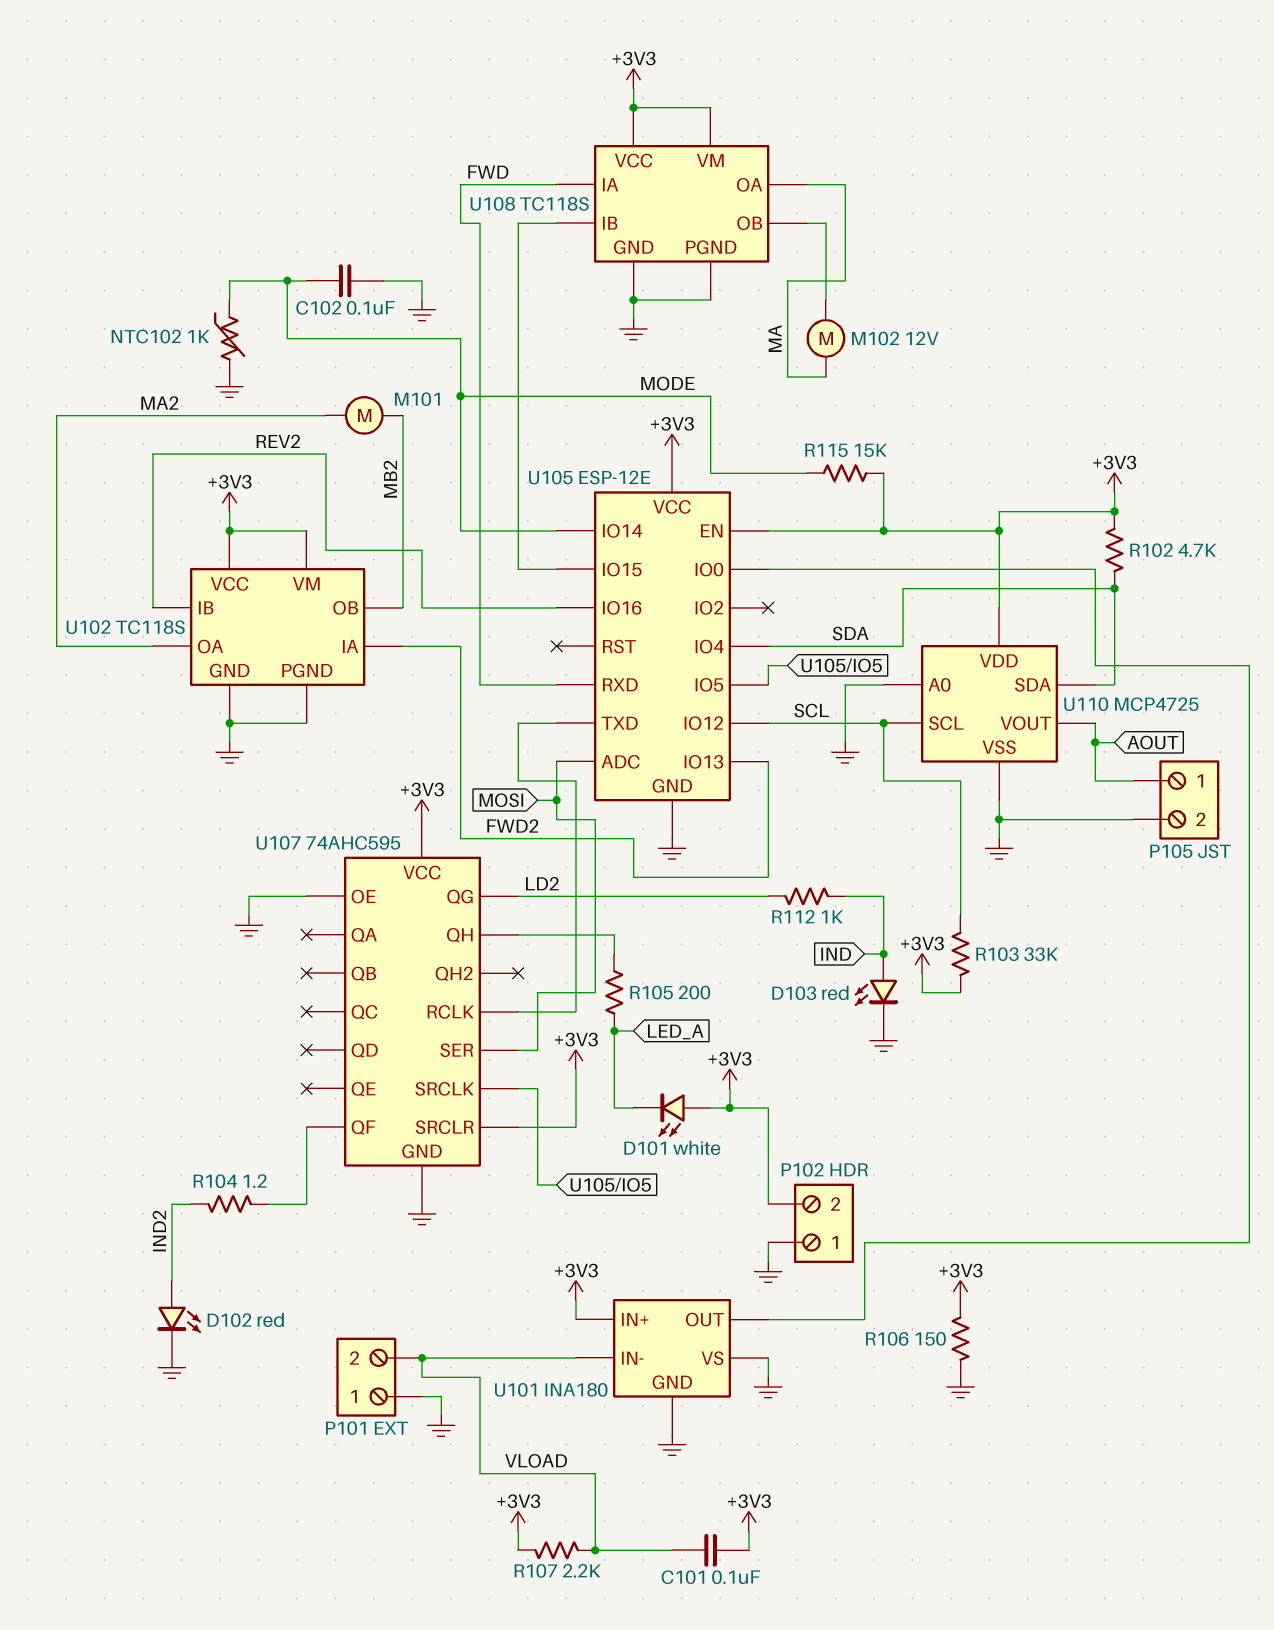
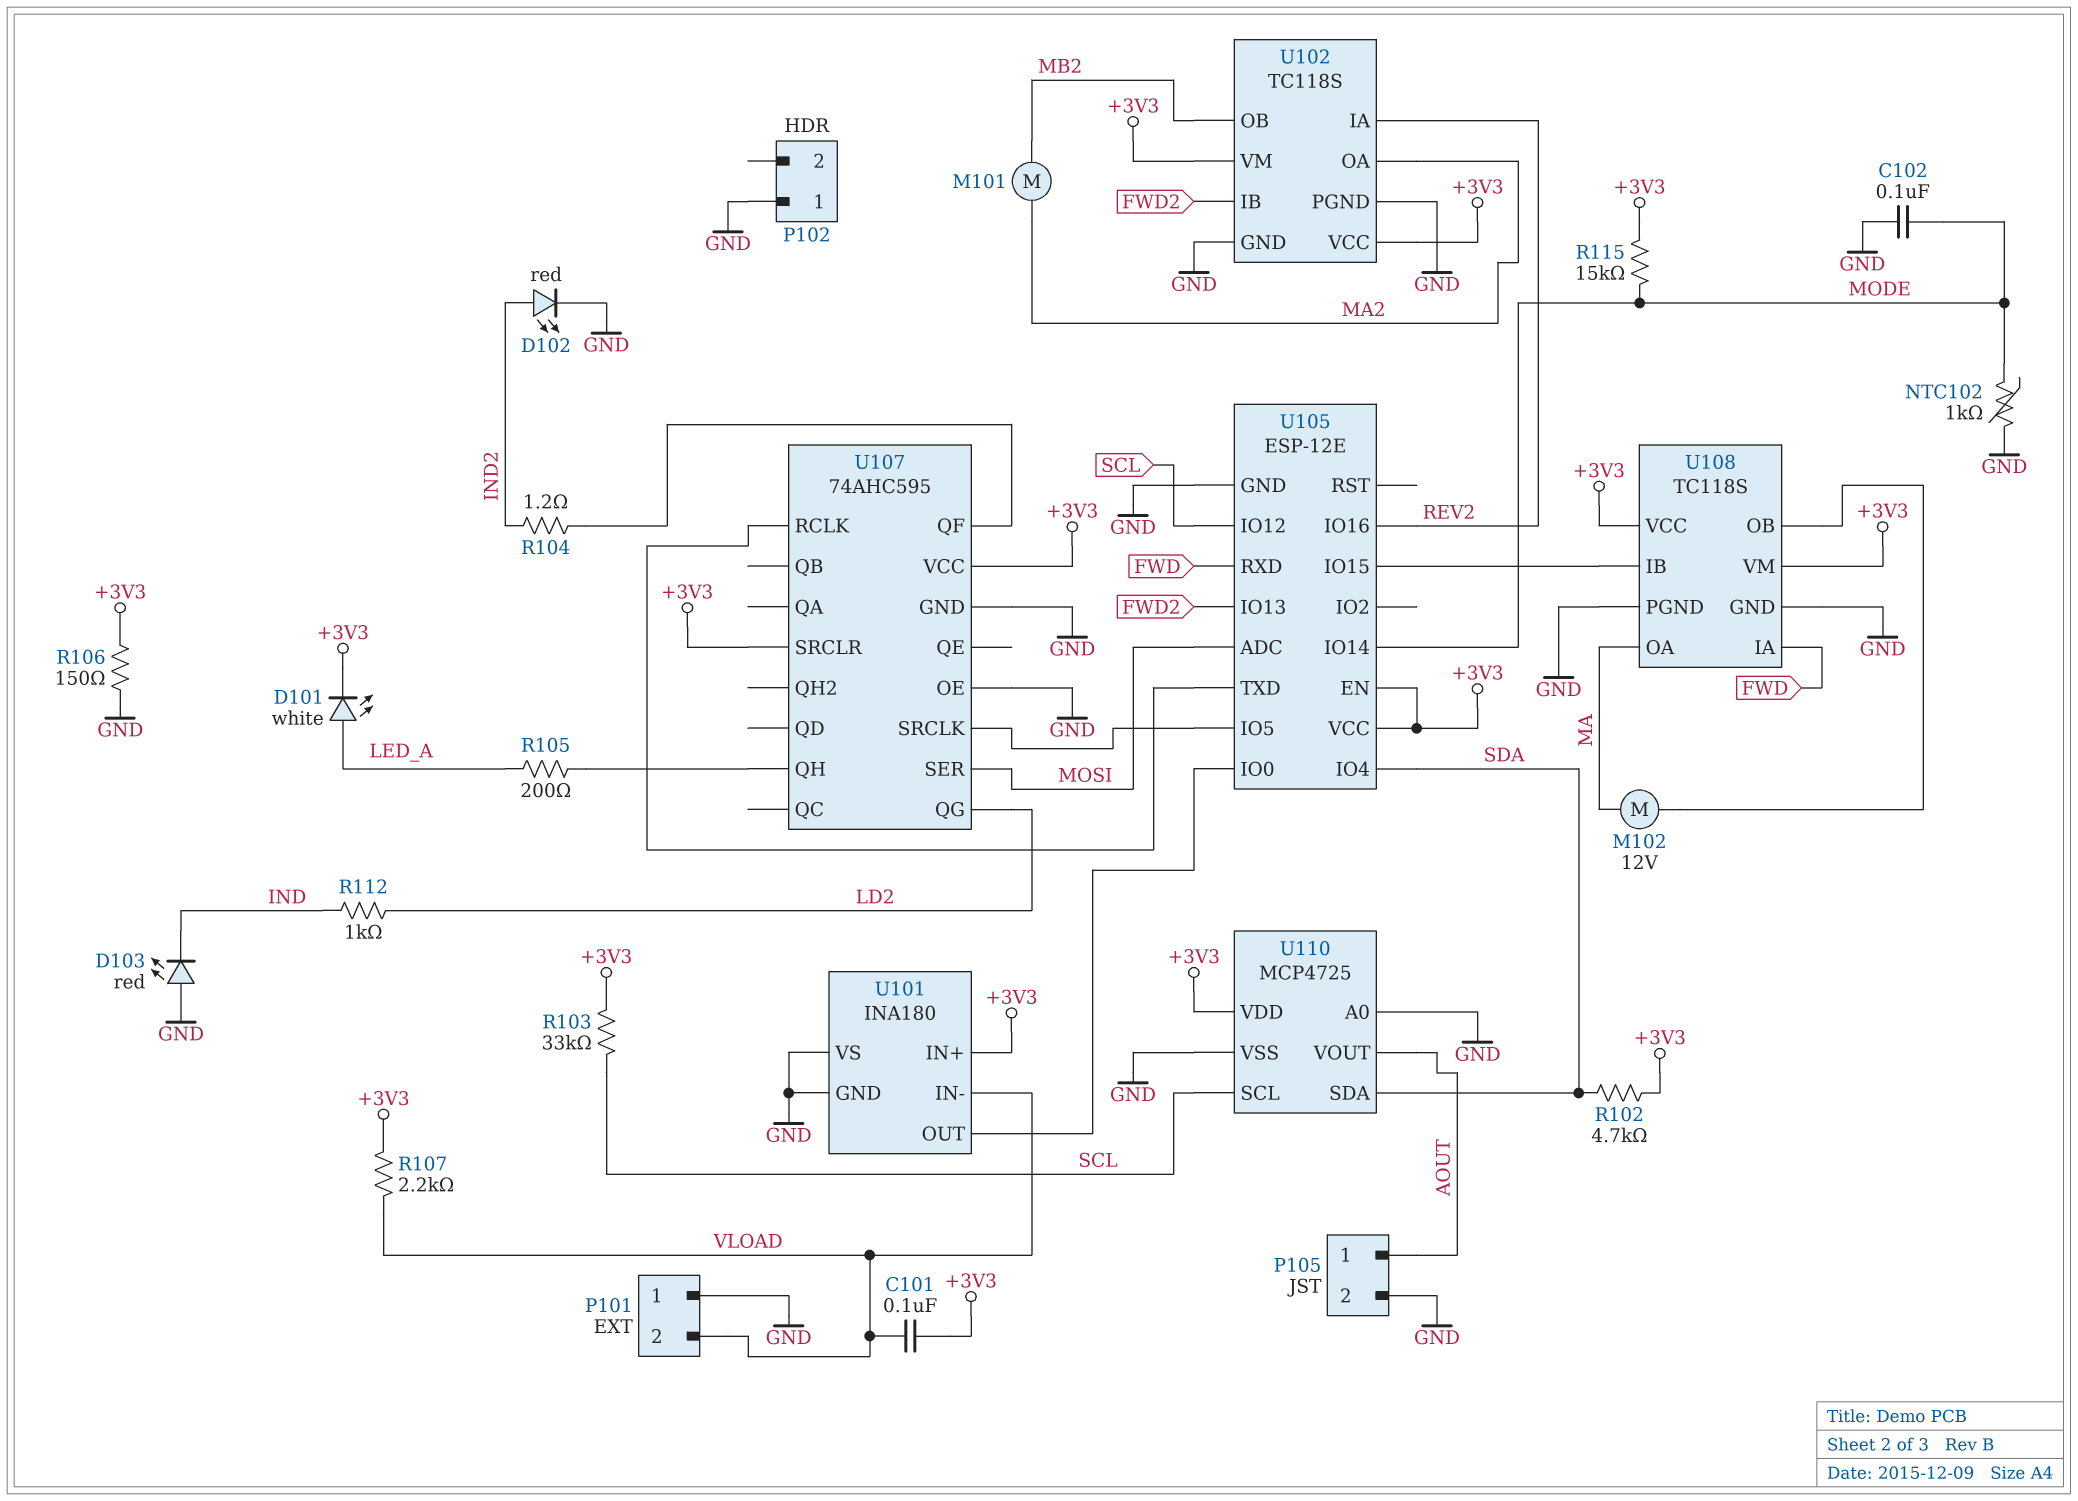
D101: LED white (A +3V3, K LED_A) -> LED white (A LED_A, K +3V3)
D103: LED red (A IND, K GND) -> LED red (A GND, K IND)
P102 pin 2: +3V3 -> none
U102 pin IA: FWD2 -> REV2
U102 pin IB: REV2 -> FWD2

